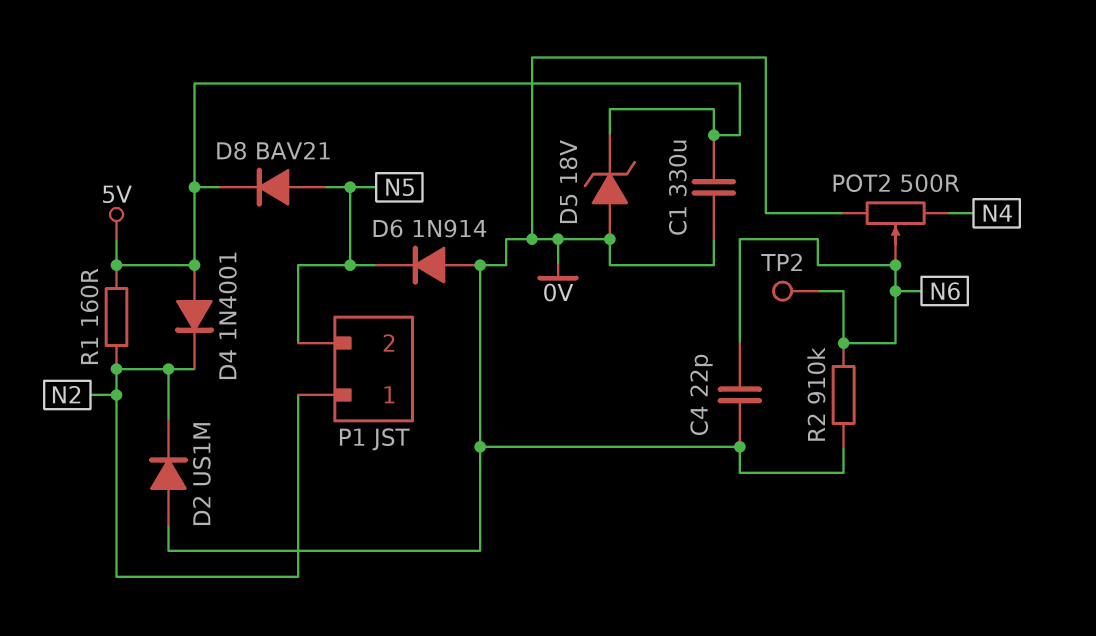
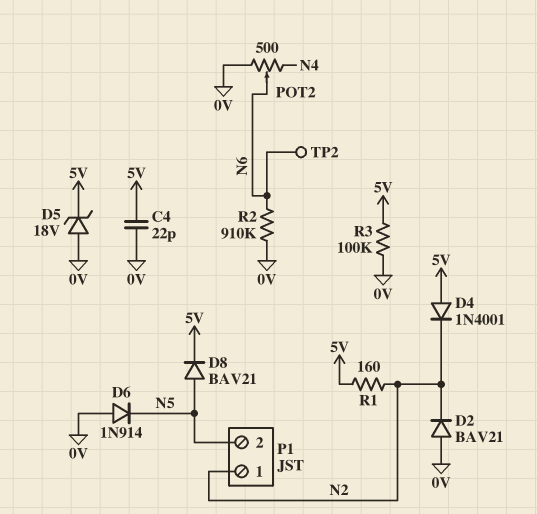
C1: 330uF (0V, 5V) -> none
C4: 22pF (0V, N6) -> 22pF (0V, 5V)
D2: diode US1M (A 0V, K N2) -> diode BAV21 (A 0V, K N2)
R3: none -> 100k (0V, 5V)

